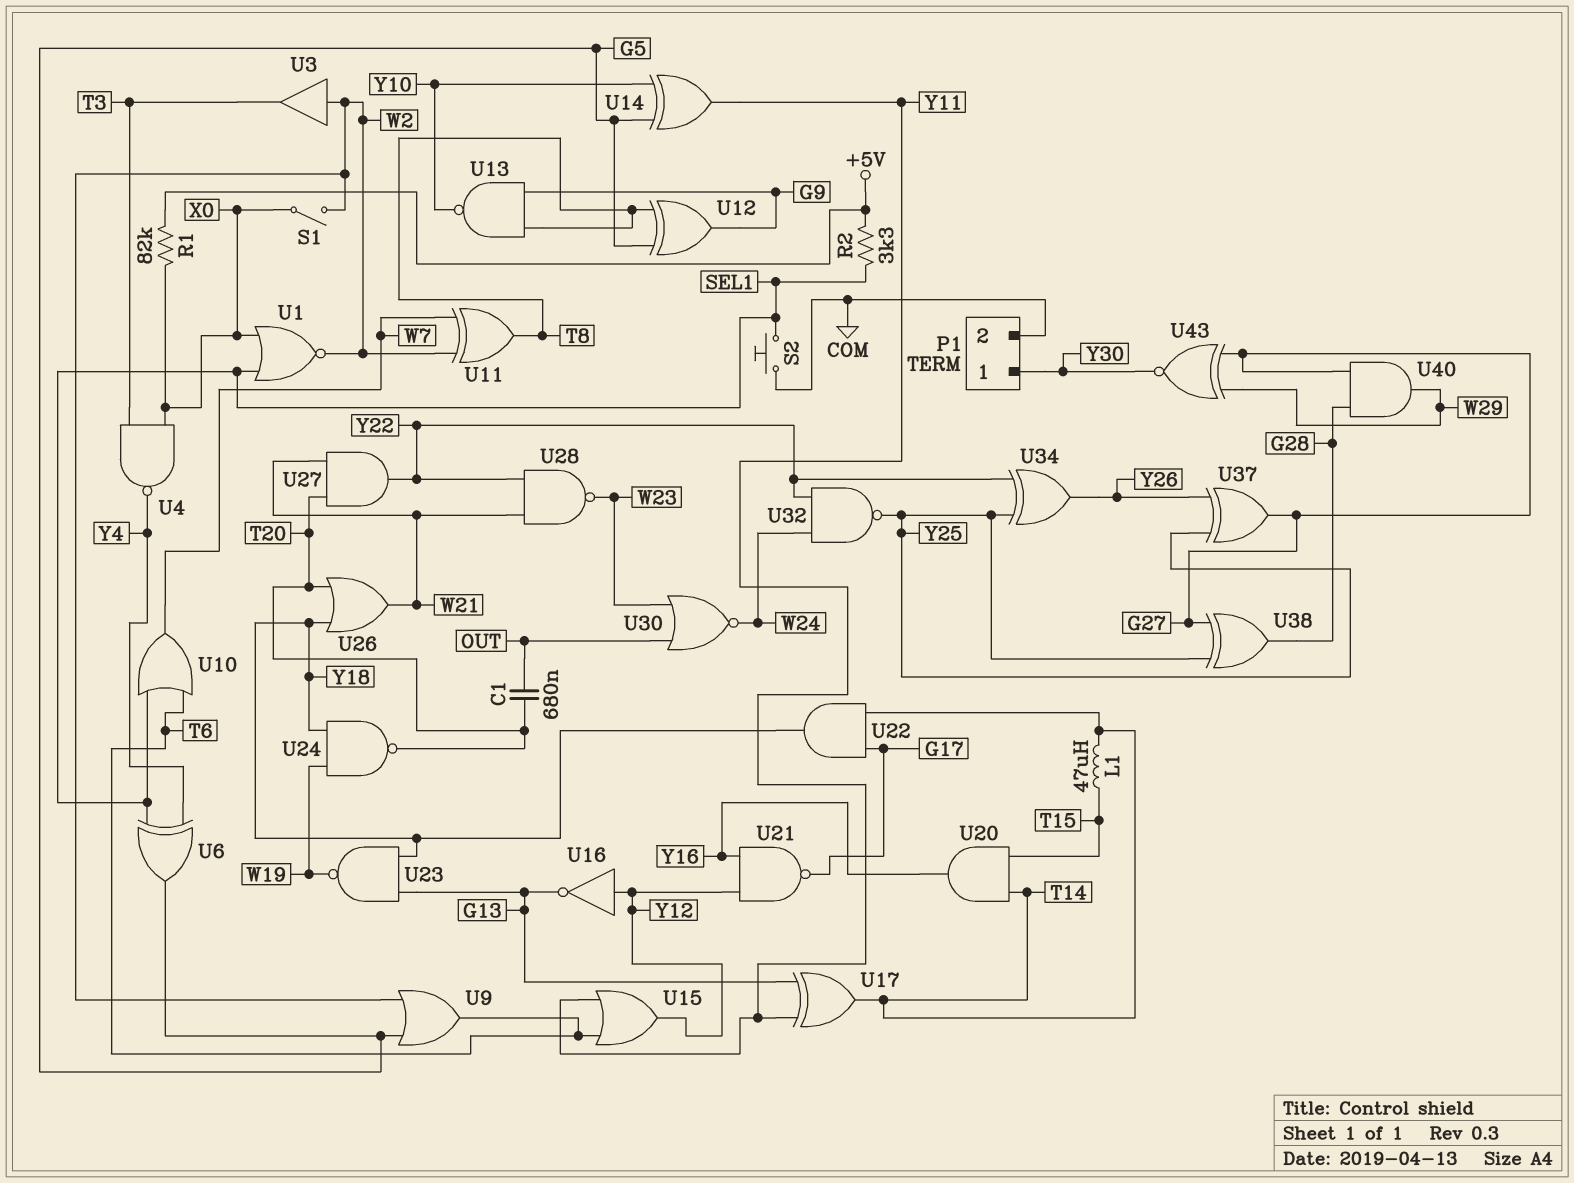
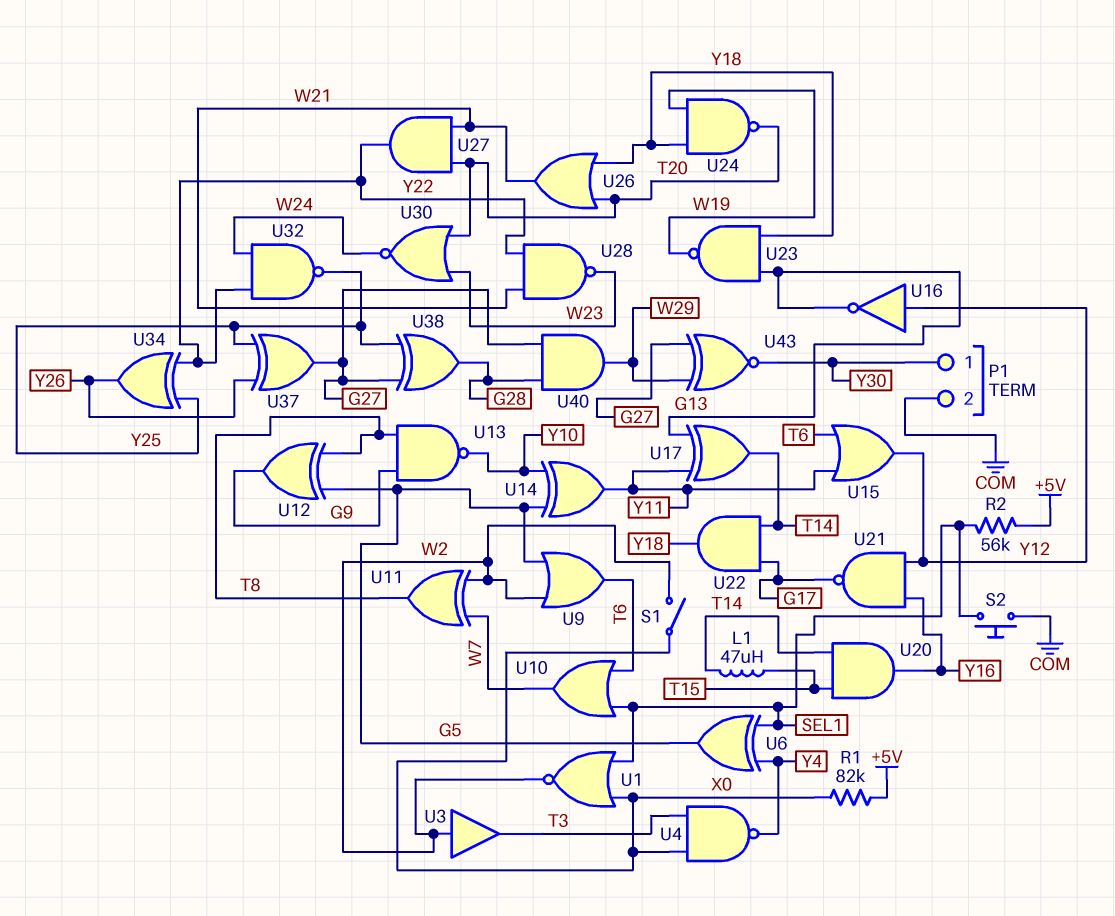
C1: 680nF (OUT, T20) -> none
R2: 3.3k (+5V, SEL1) -> 56k (+5V, SEL1)
U30: NOR (in OUT, in W23, out W24) -> NOR (in T20, in W23, out W24)

